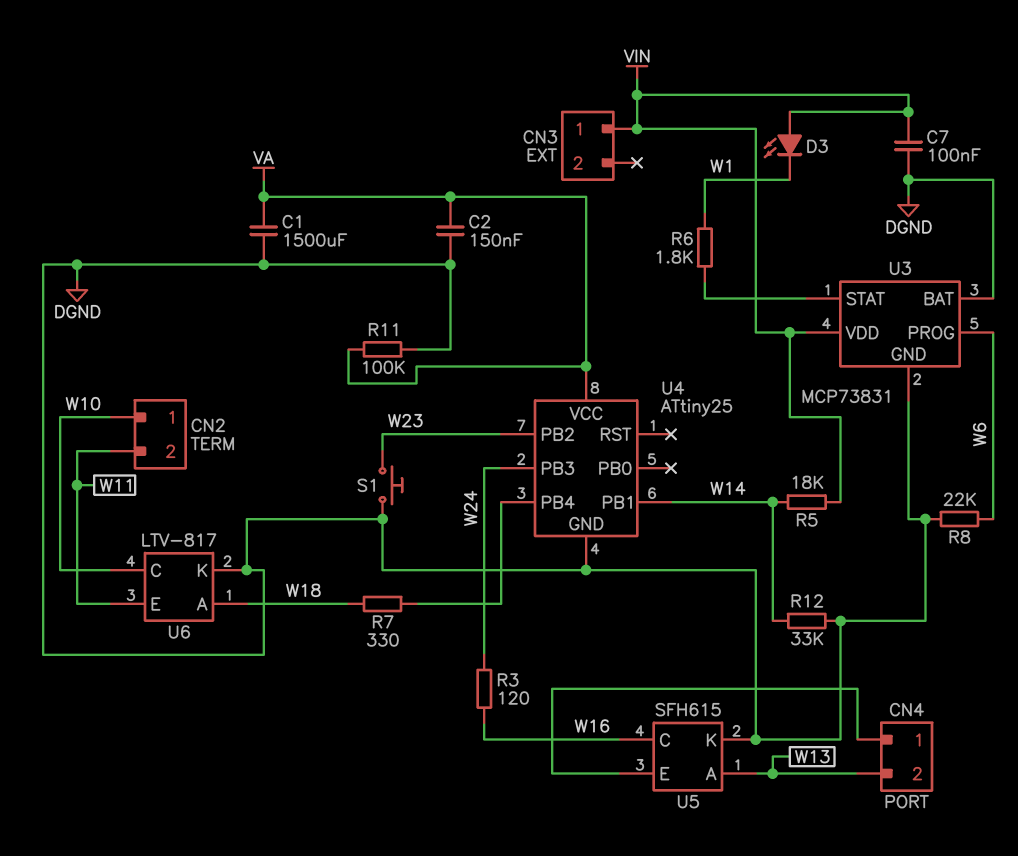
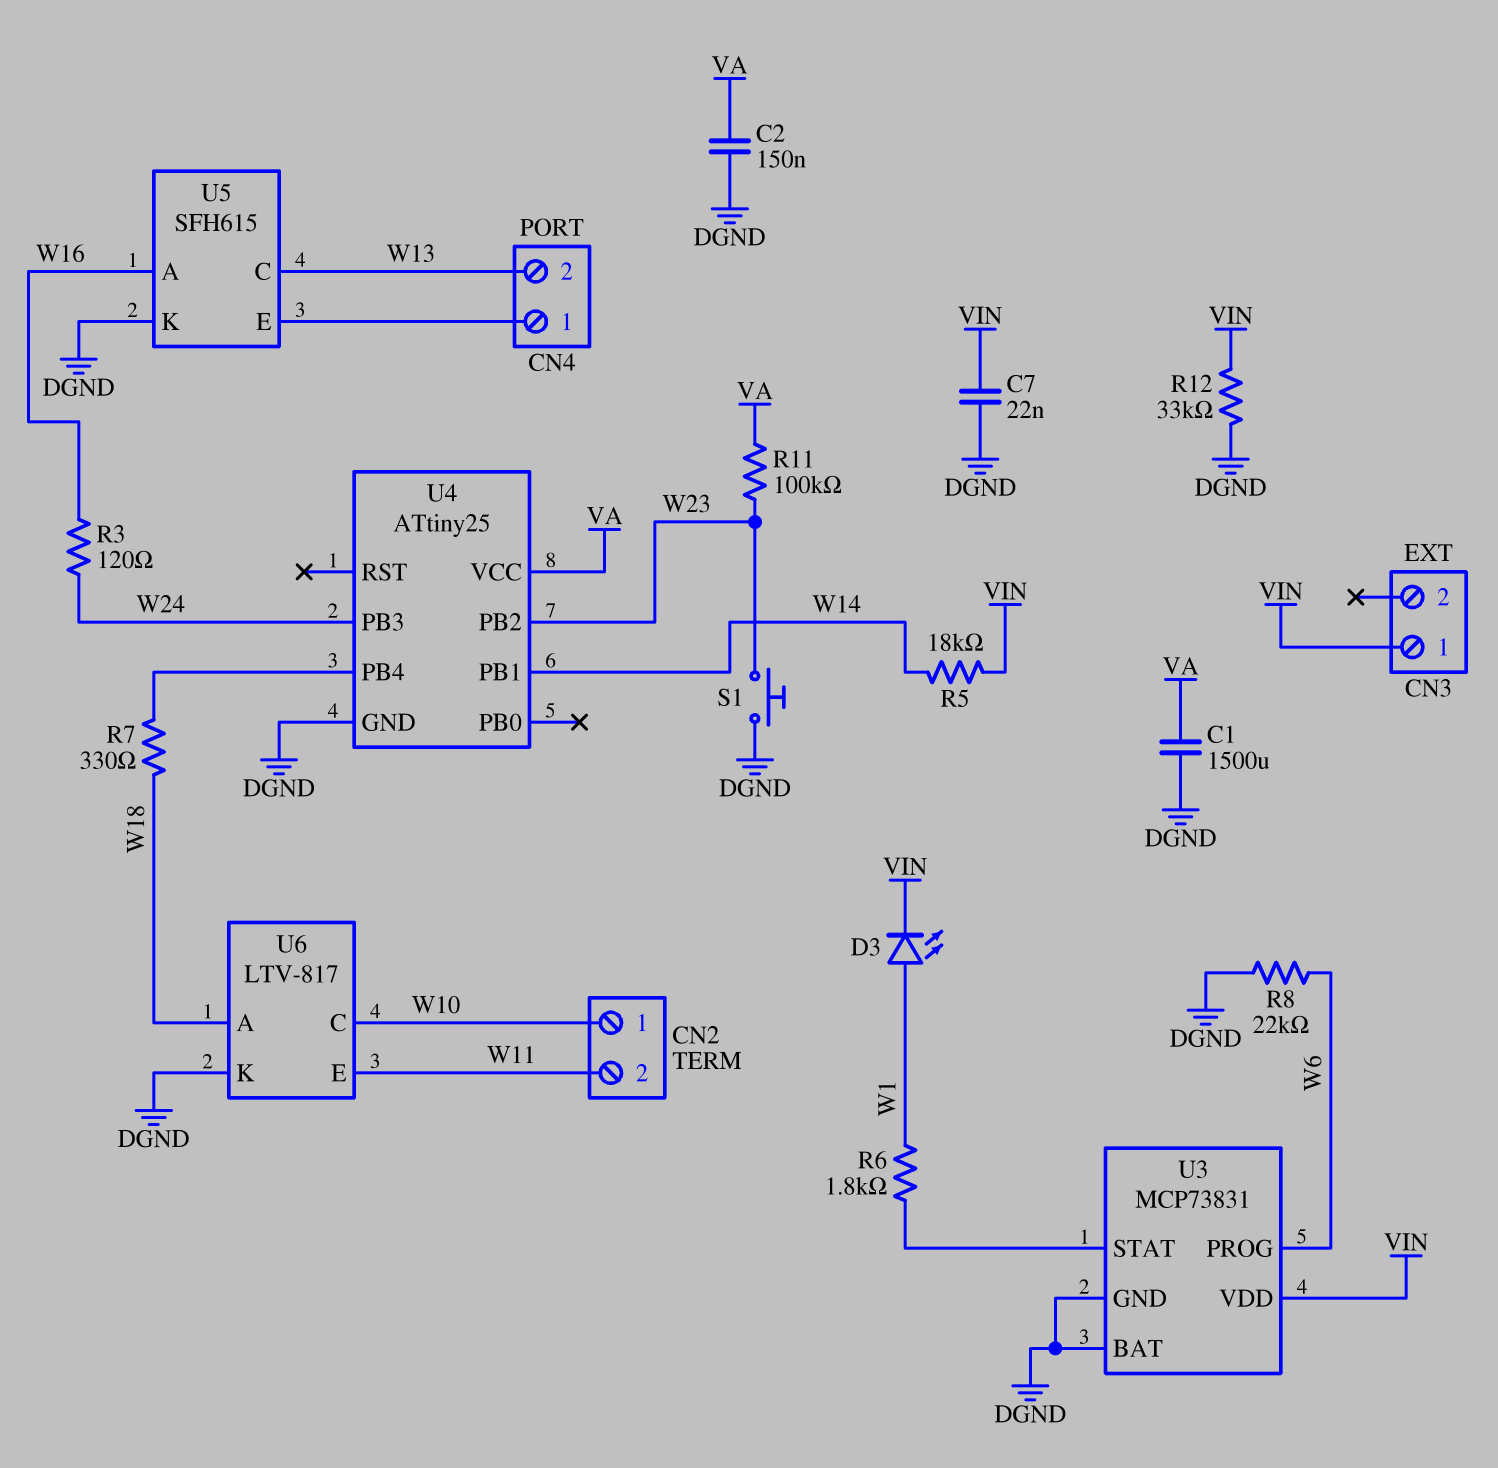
C7: 100nF (DGND, VIN) -> 22nF (DGND, VIN)
D3: LED (A VIN, K W1) -> LED (A W1, K VIN)
R11: 100k (DGND, VA) -> 100k (VA, W23)
R12: 33k (DGND, W14) -> 33k (DGND, VIN)
U5 pin A: W13 -> W16
U5 pin C: W16 -> W13

